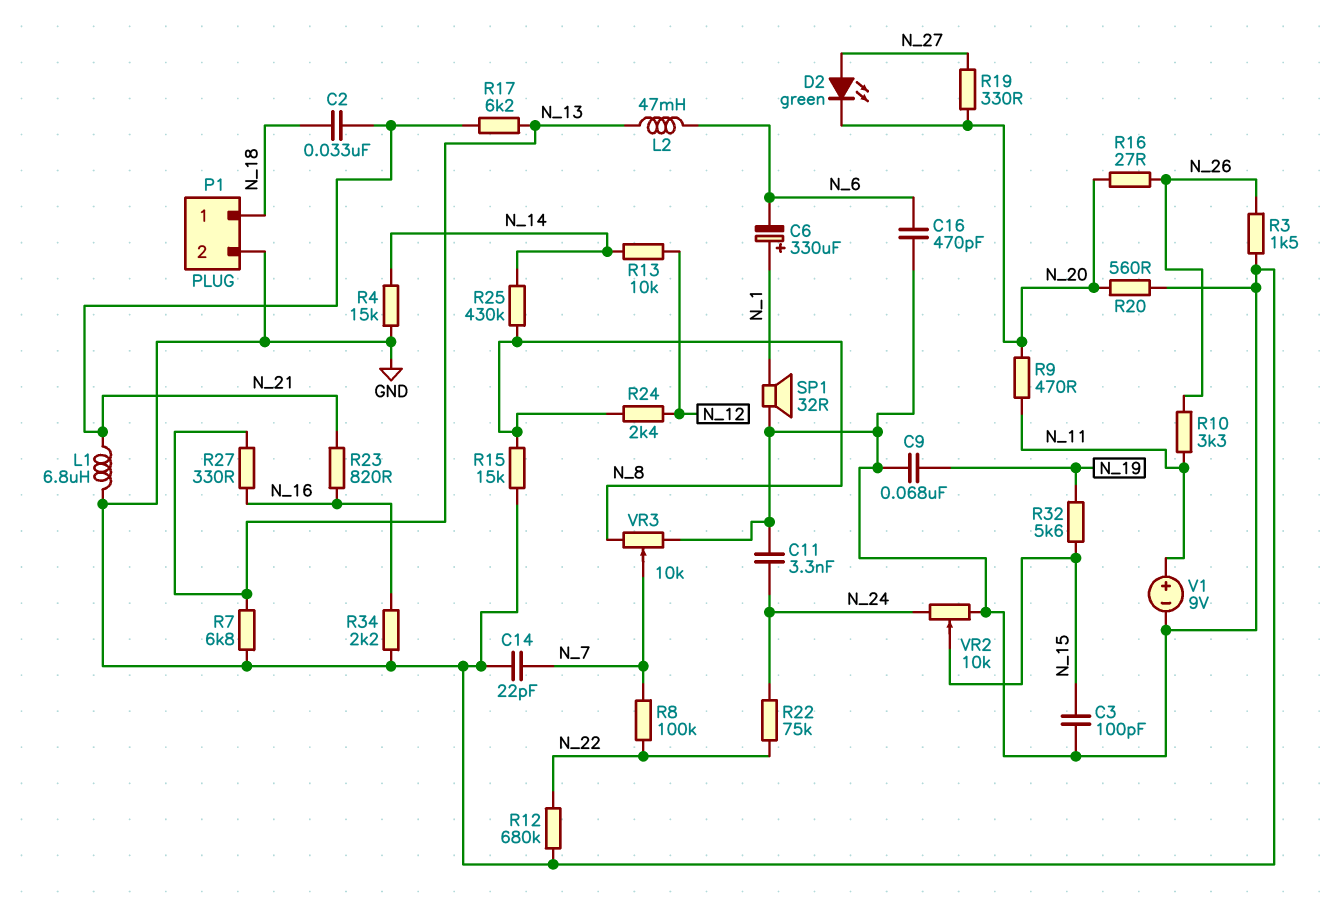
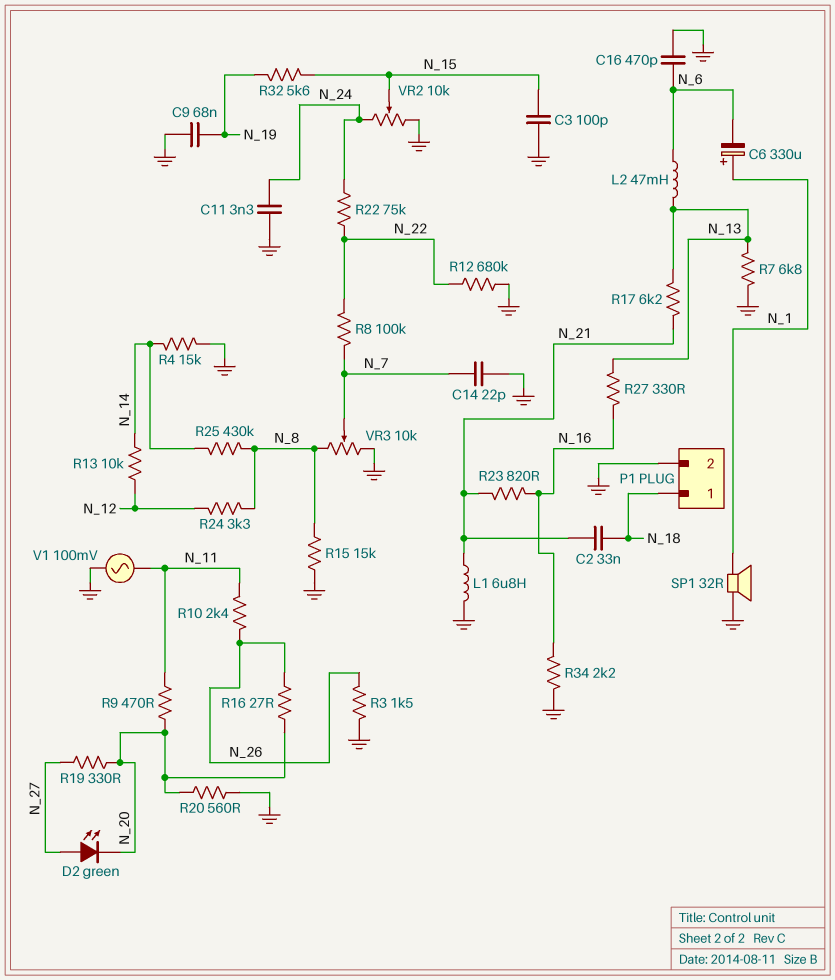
R10: 3.3k (N_11, N_26) -> 2.4k (N_11, N_26)
R24: 2.4k (N_8, N_12) -> 3.3k (N_8, N_12)
V1: 9V (plus N_11, minus GND) -> AC 100mV (GND, N_11)

